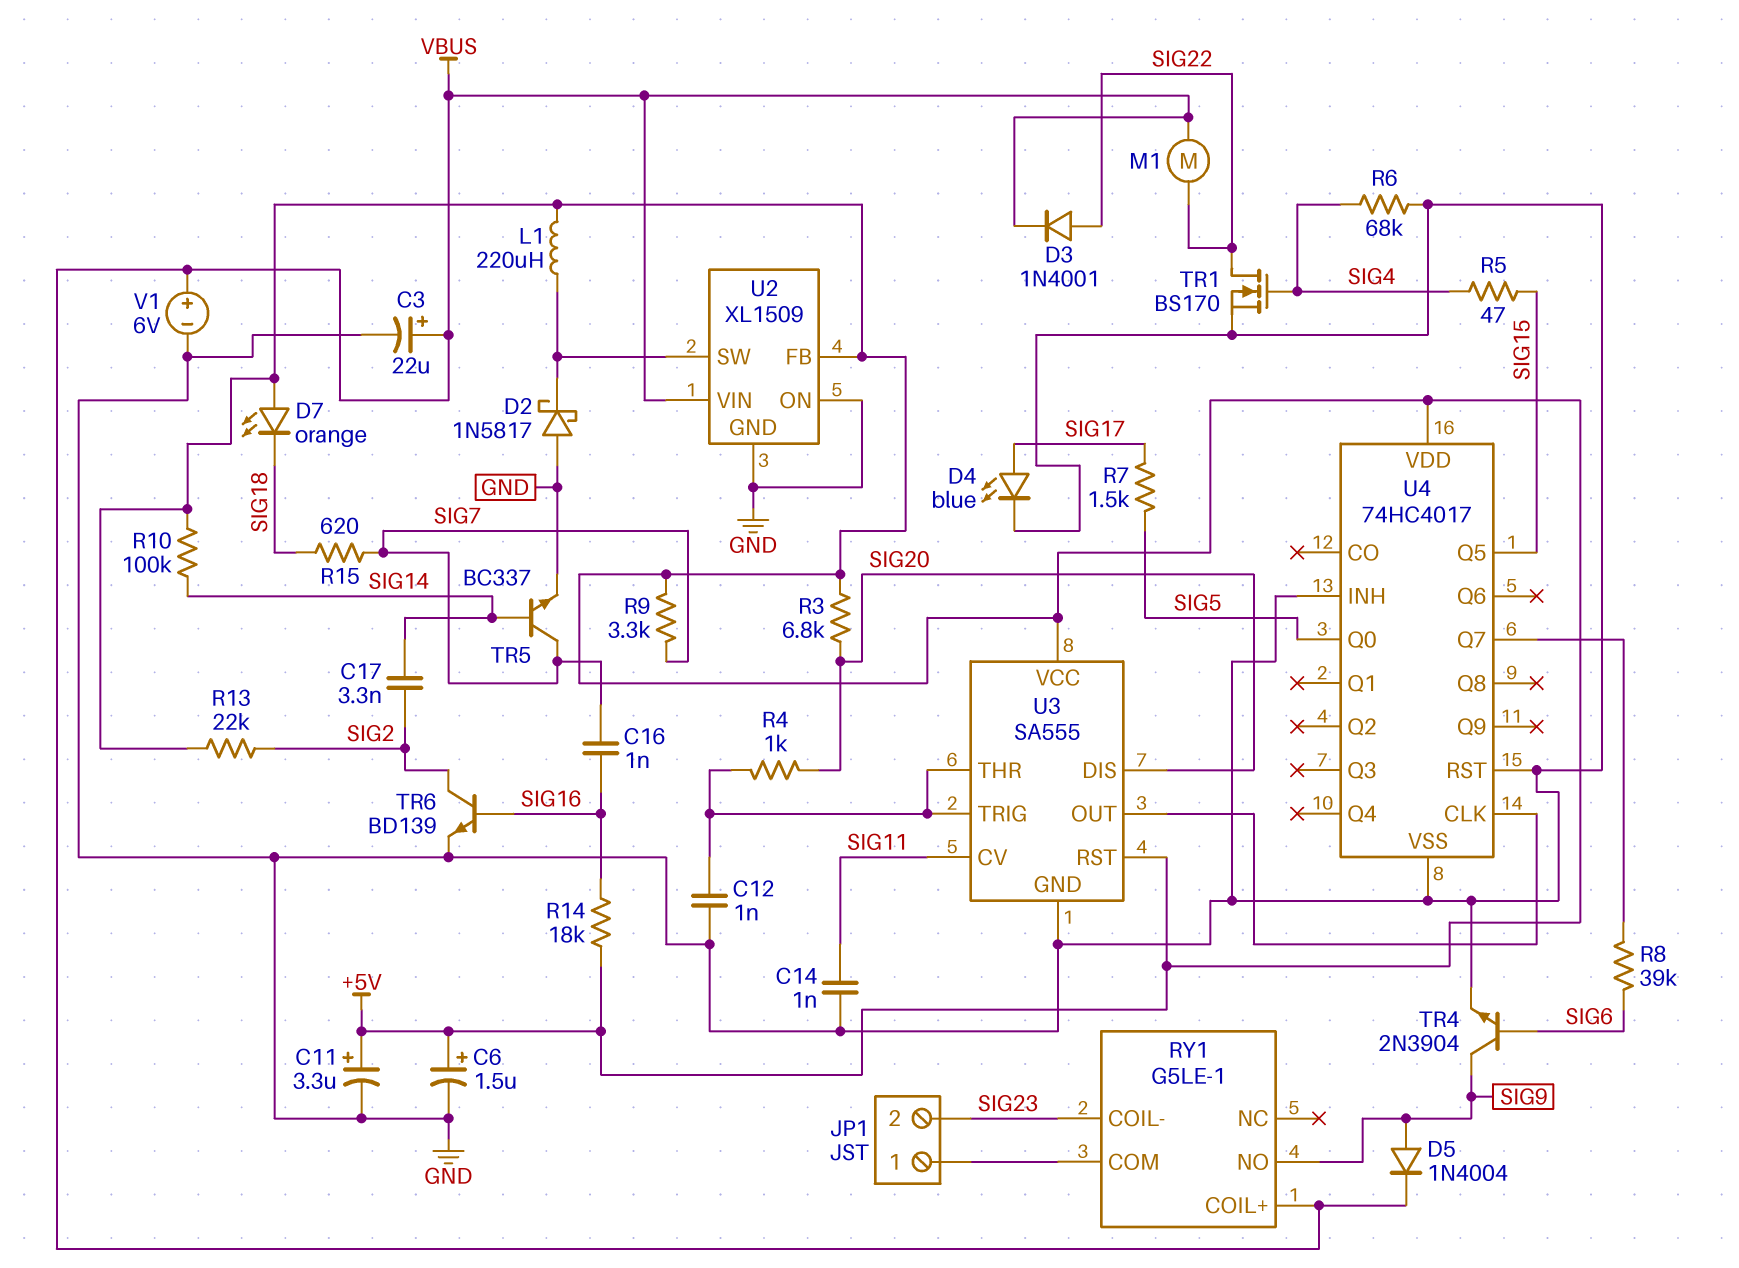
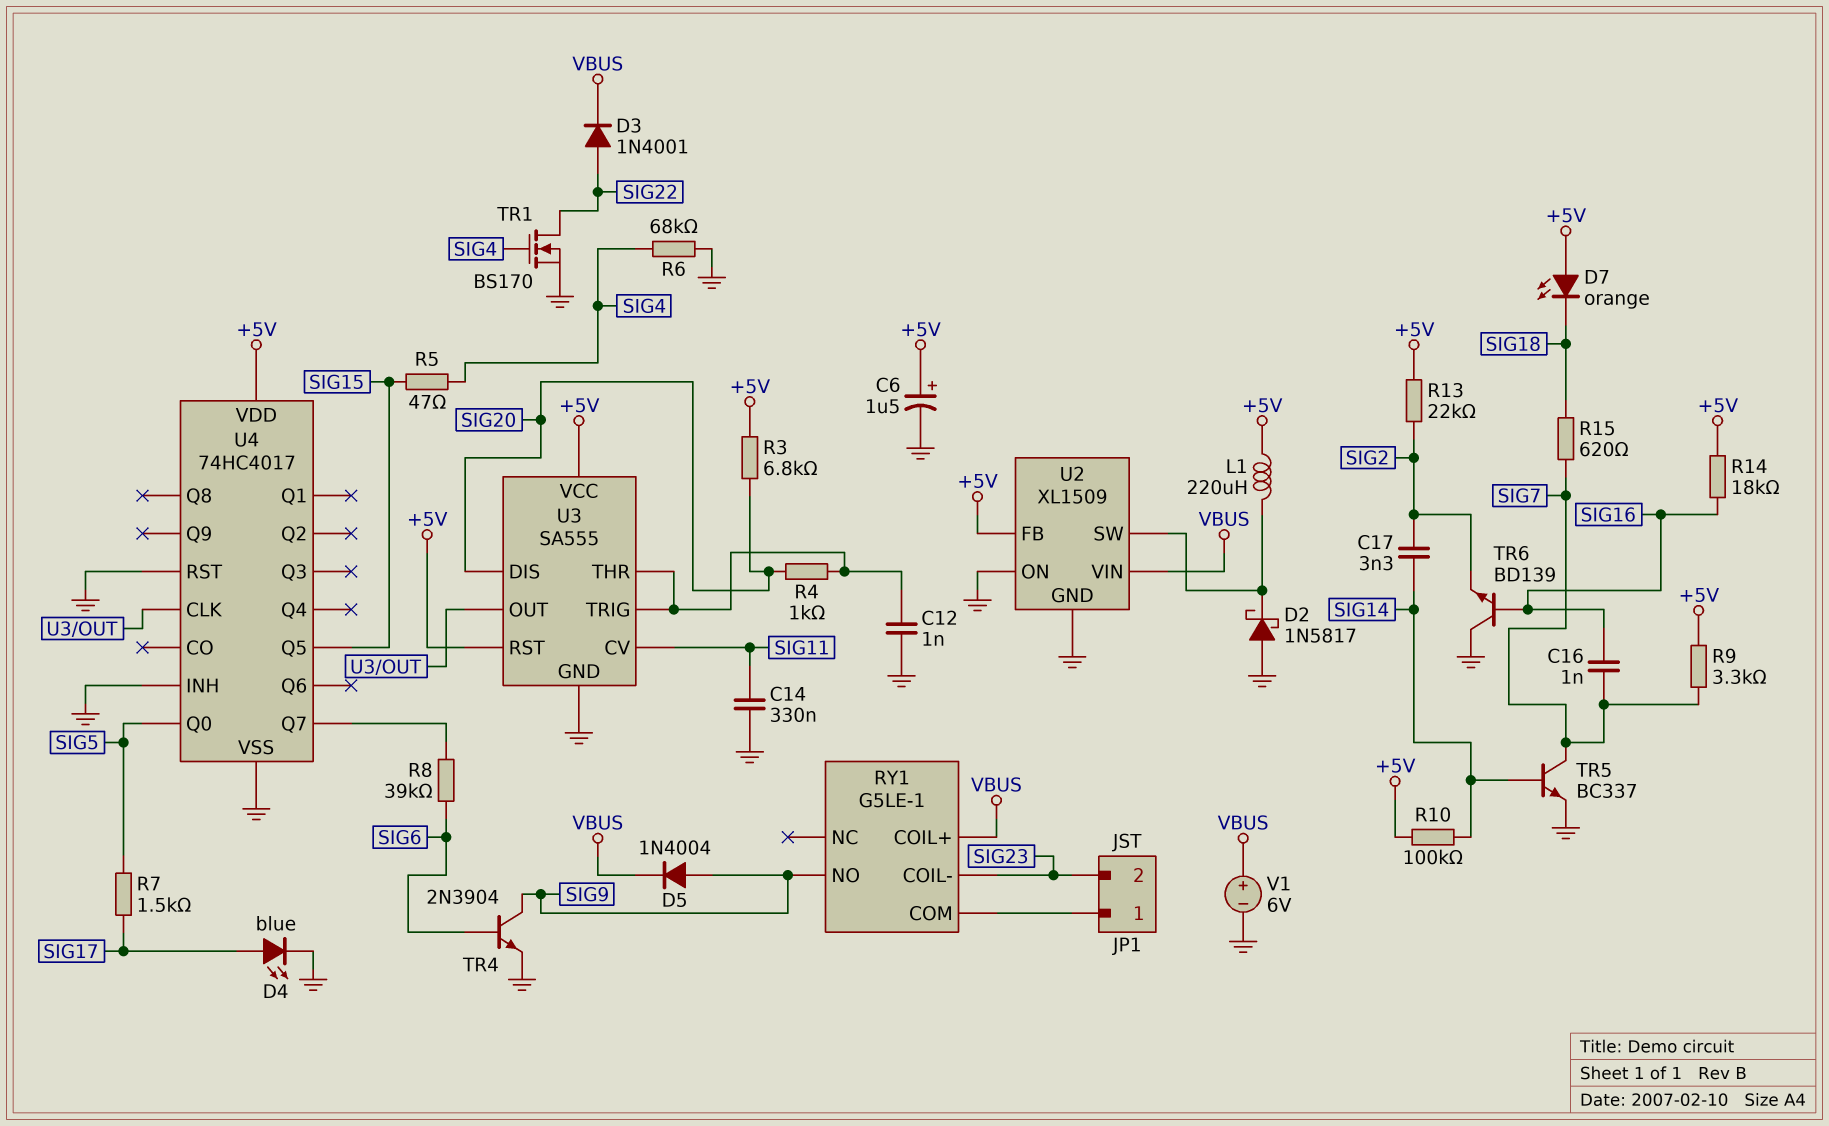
C3: 22uF (plus VBUS, minus GND) -> none
C11: 3.3uF (plus +5V, minus GND) -> none
C14: 1nF (GND, SIG11) -> 330nF (GND, SIG11)
M1: motor (SIG22, VBUS) -> none
TR6: NPN BD139 (B SIG16, C SIG2, E GND) -> NPN BD139 (B SIG16, C GND, E SIG2)

